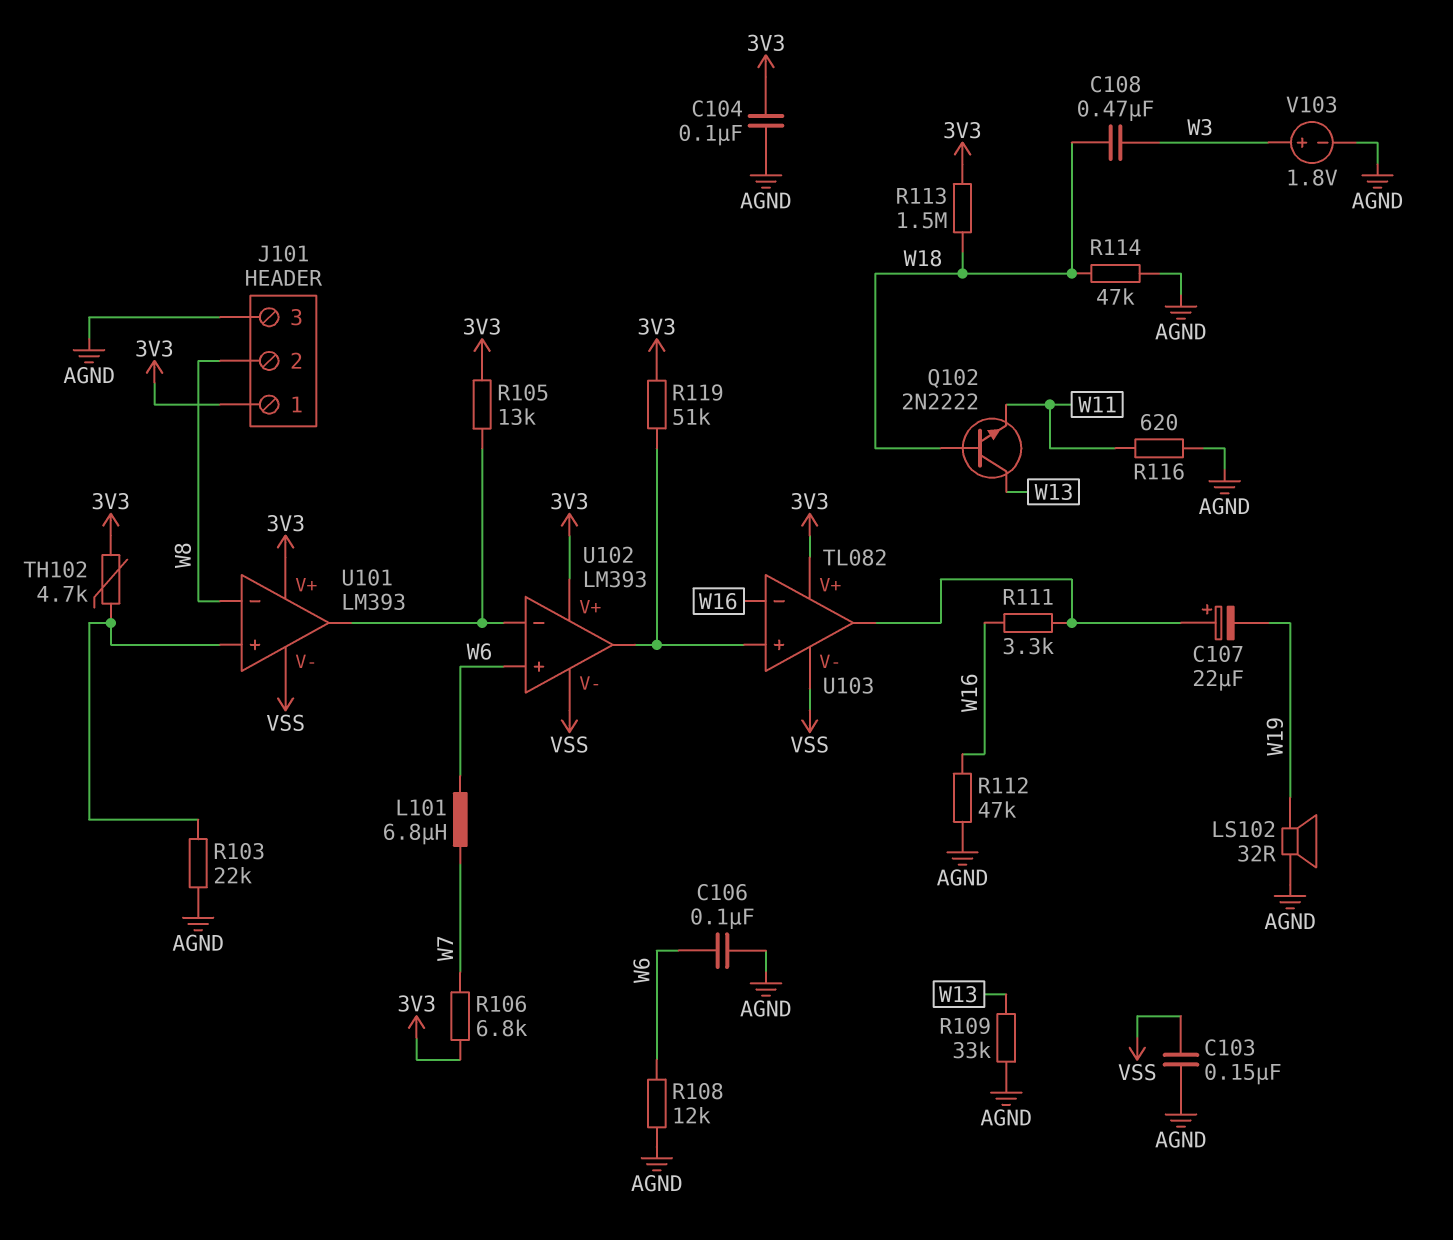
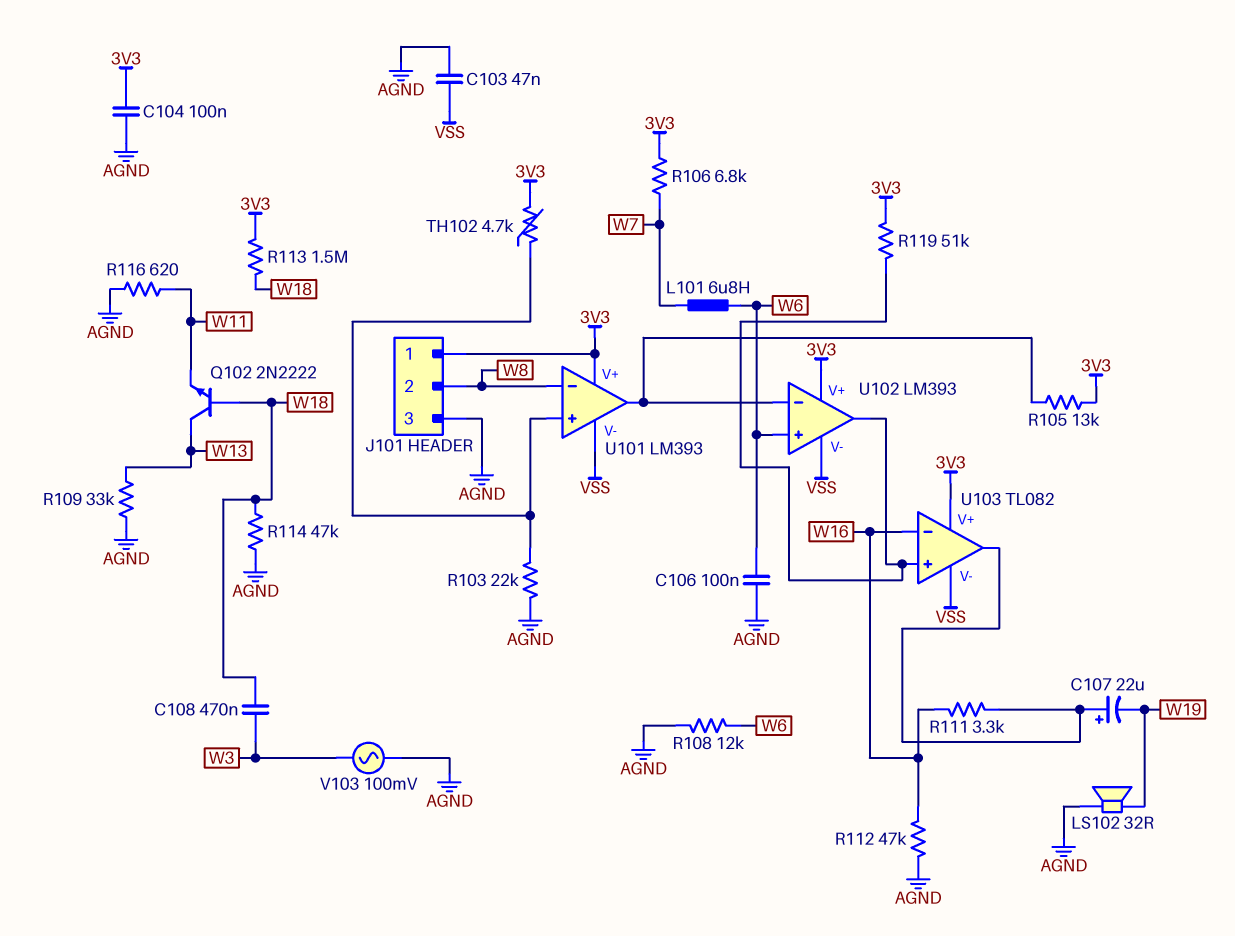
C103: 150nF (AGND, VSS) -> 47nF (AGND, VSS)
V103: 1.8V (plus W3, minus AGND) -> AC 100mV (AGND, W3)

